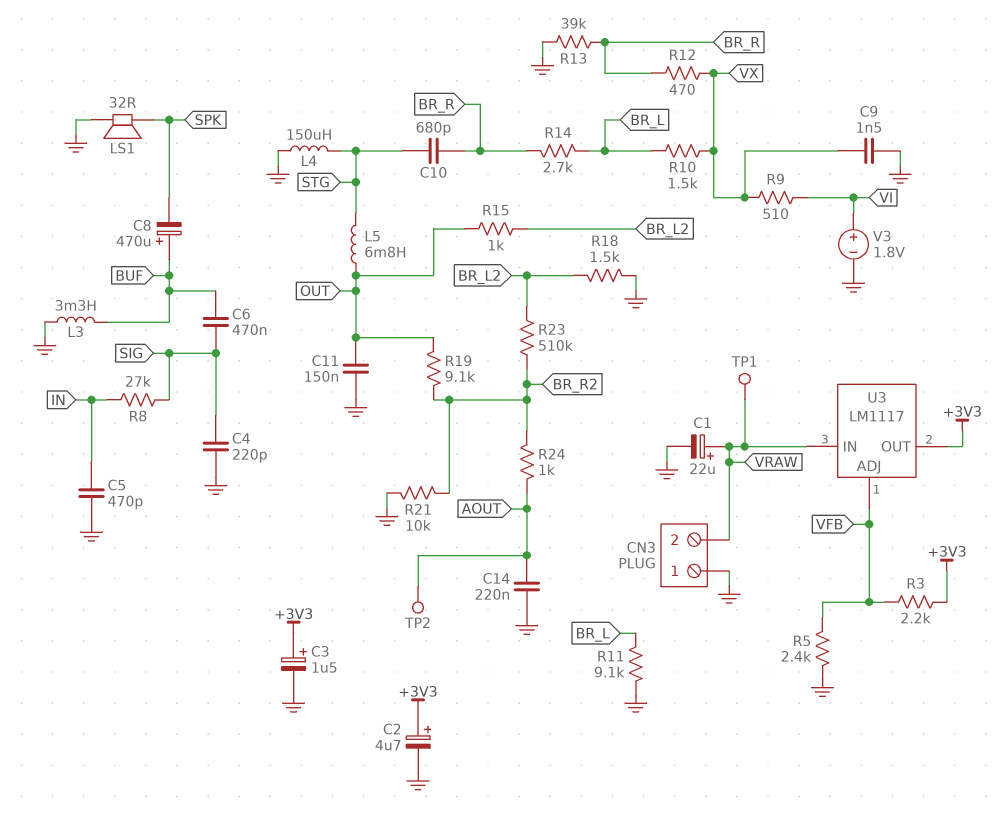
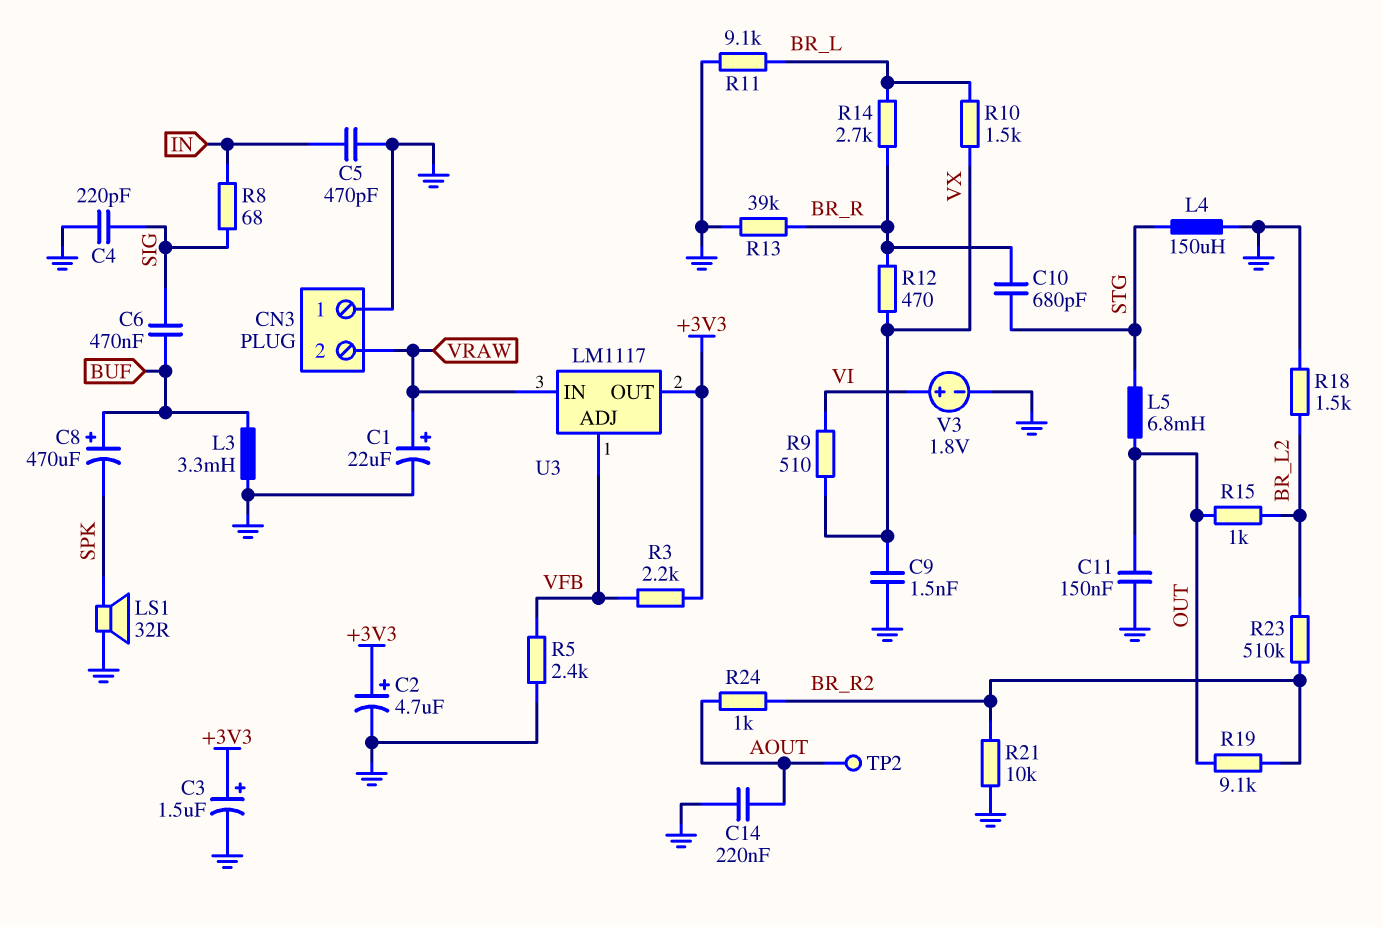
R8: 27k (IN, SIG) -> 68 (IN, SIG)
TP1: test point (VRAW) -> none

